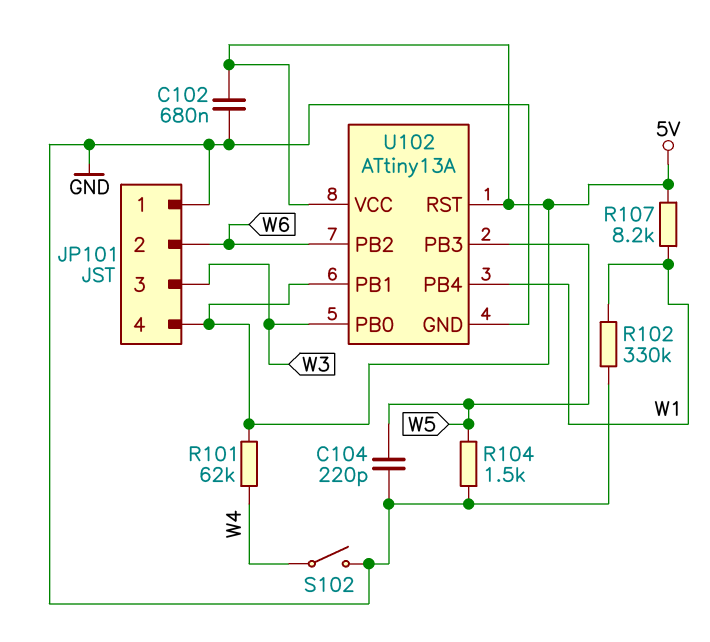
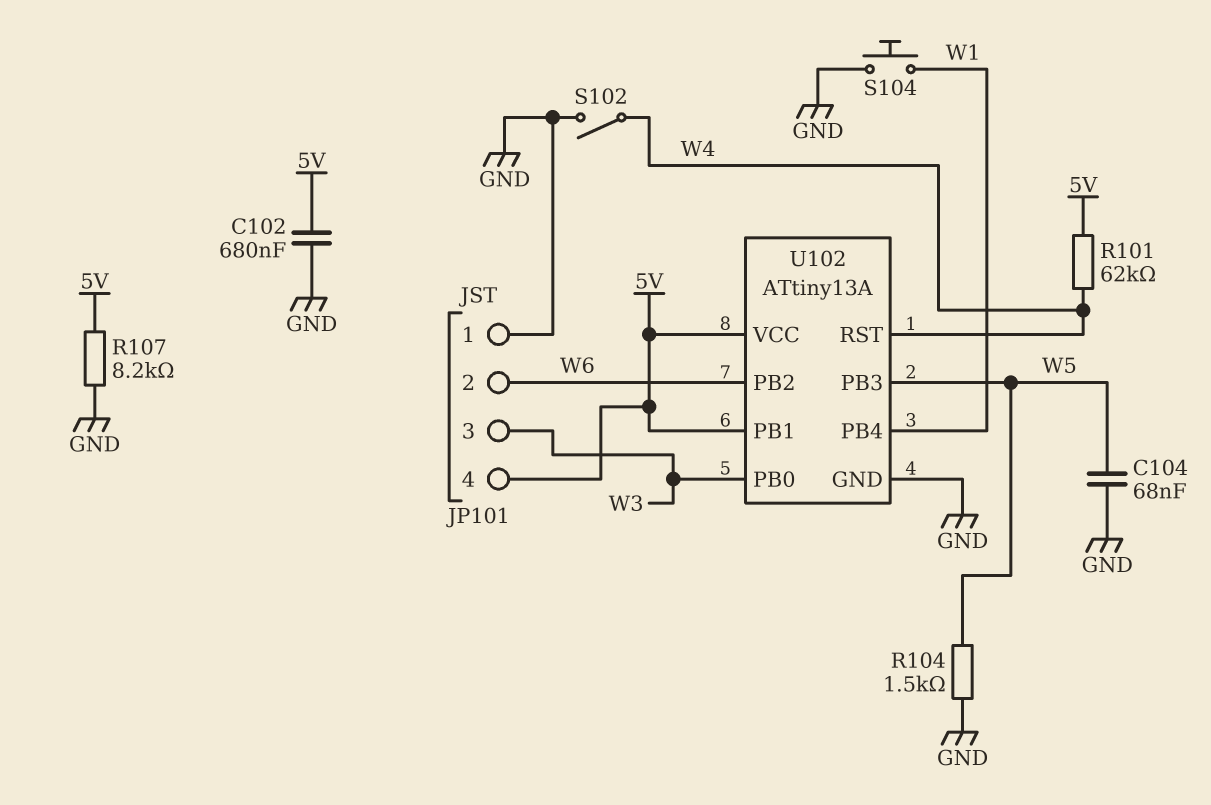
C104: 220pF (GND, W5) -> 68nF (GND, W5)
R102: 330k (GND, W1) -> none
R107: 8.2k (5V, W1) -> 8.2k (5V, GND)
S104: none -> button (GND, W1)
U102 pin RST: 5V -> W4

